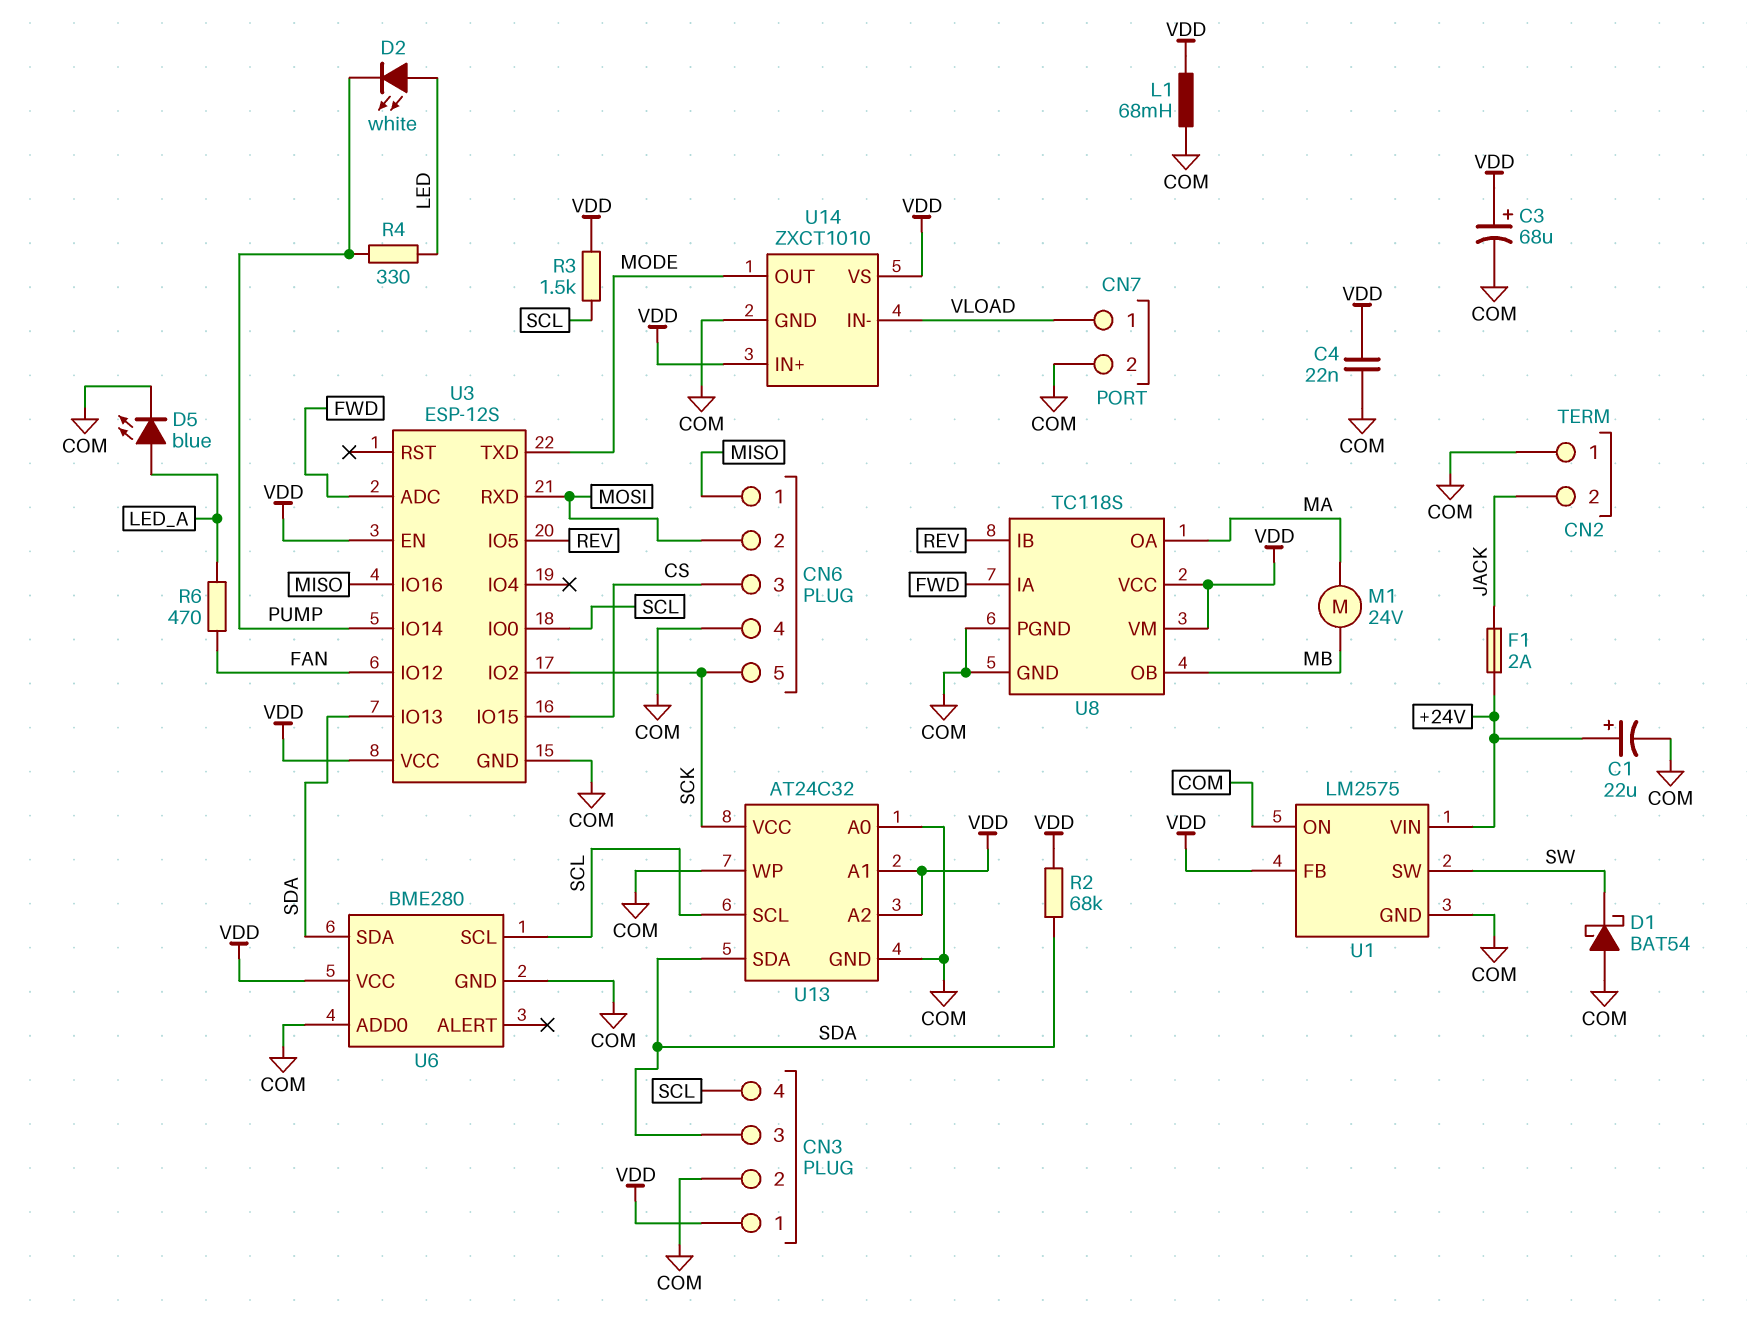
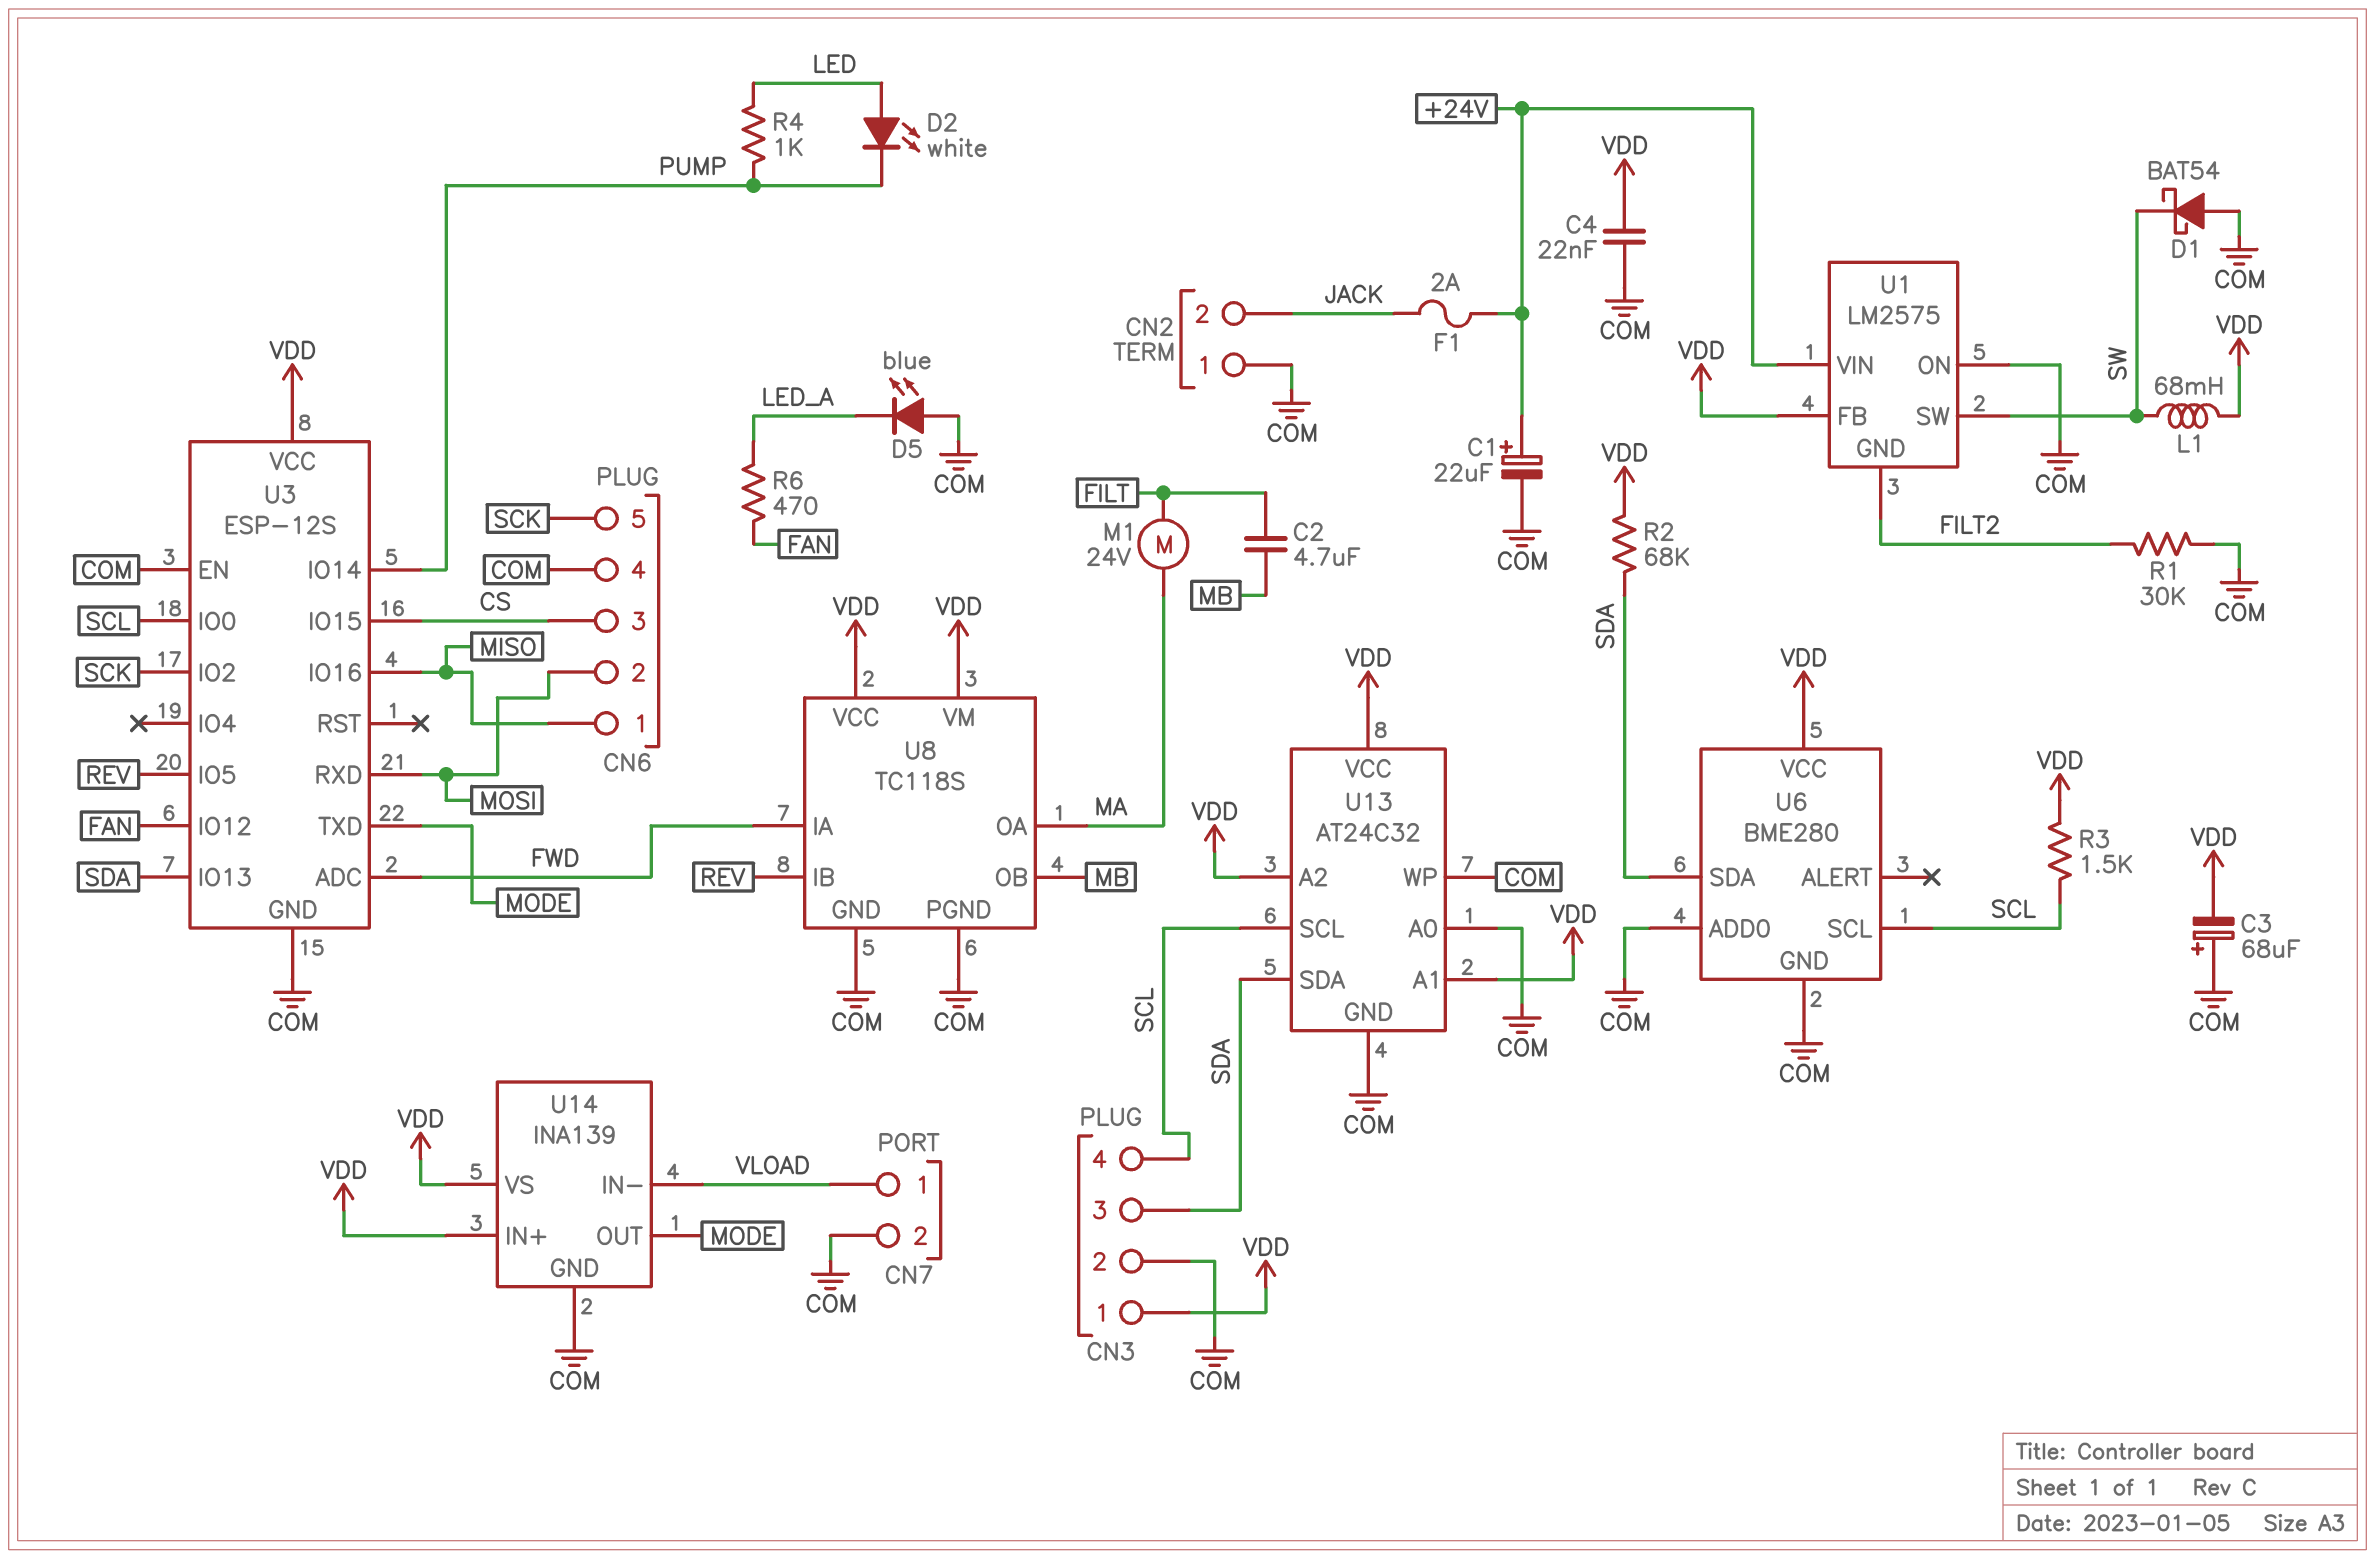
C2: none -> 4.7uF (FILT, MB)
C3: 68uF (plus VDD, minus COM) -> 68uF (plus COM, minus VDD)
D5: LED blue (A LED_A, K COM) -> LED blue (A COM, K LED_A)
L1: 68mH (COM, VDD) -> 68mH (SW, VDD)
M1: motor 24V (MA, MB) -> motor 24V (FILT, MA)
R1: none -> 30k (COM, FILT2)
R4: 330 (LED, PUMP) -> 1k (LED, PUMP)
U1 pin GND: COM -> FILT2
U3 pin EN: VDD -> COM
U13 pin VCC: SCK -> VDD
U14: ZXCT1010 -> INA139

